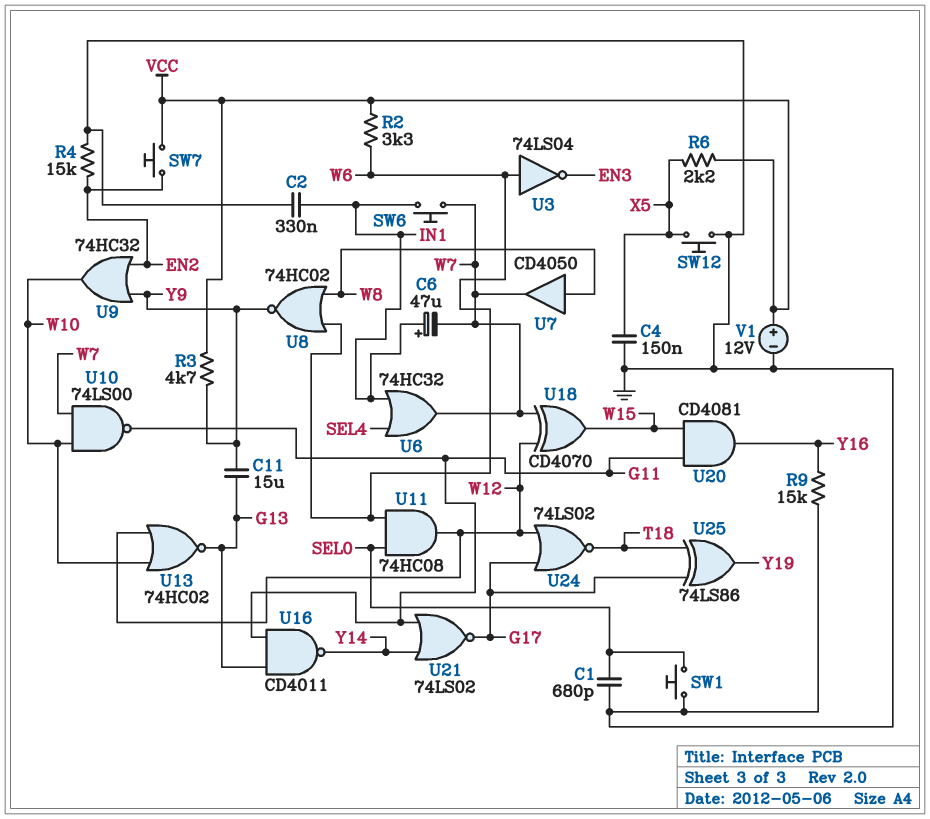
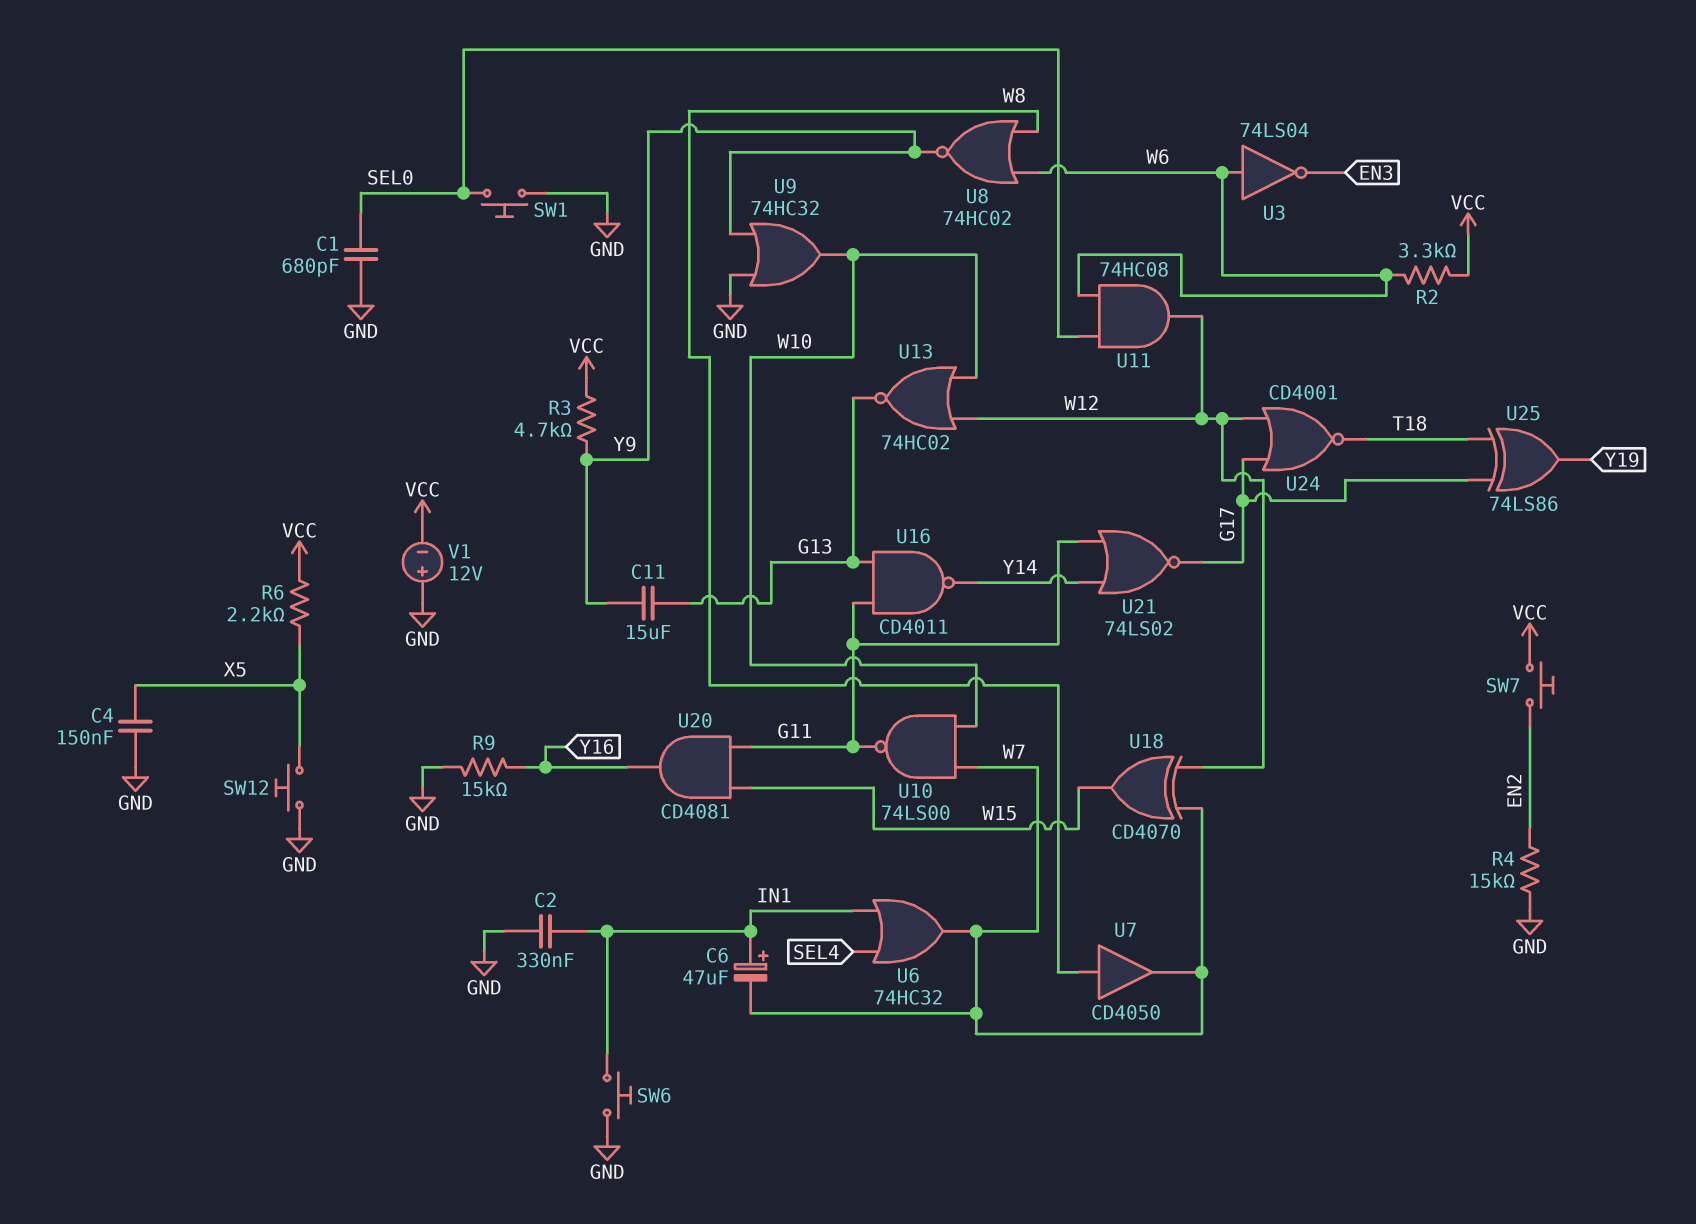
SW6: button (IN1, W7) -> button (GND, IN1)
U9: OR 74HC32 (in EN2, in Y9, out W10) -> OR 74HC32 (in GND, in Y9, out W10)
U24: NOR 74LS02 (in G17, in W12, out T18) -> NOR CD4001 (in G17, in W12, out T18)
V1: 12V (plus VCC, minus GND) -> 12V (plus GND, minus VCC)

